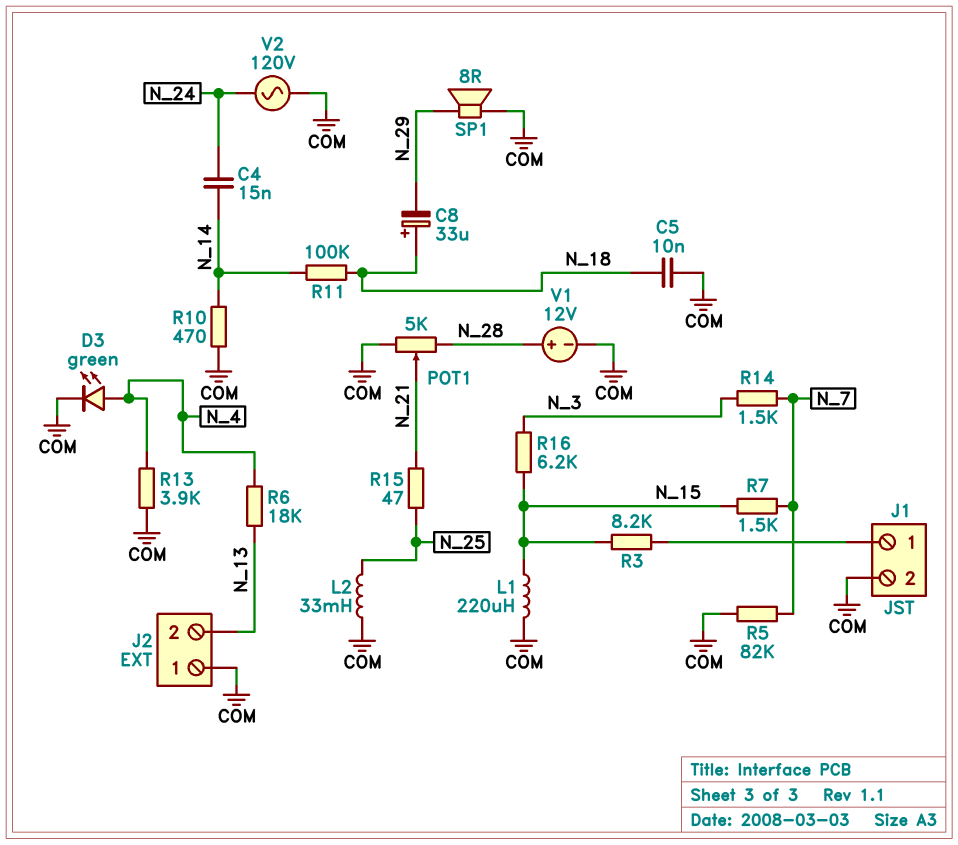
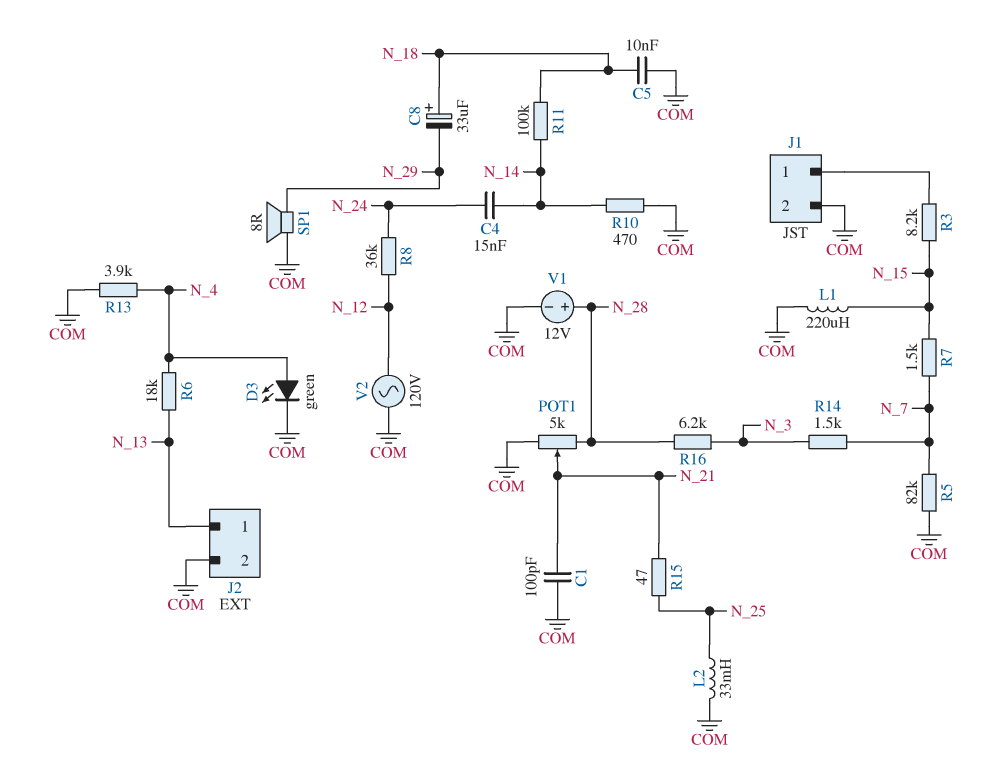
C1: none -> 100pF (COM, N_21)
J2 pin 1: COM -> N_13
J2 pin 2: N_13 -> COM
R8: none -> 36k (N_12, N_24)
R16: 6.2k (N_3, N_15) -> 6.2k (N_3, N_28)
V2: AC 120V (COM, N_24) -> AC 120V (COM, N_12)

